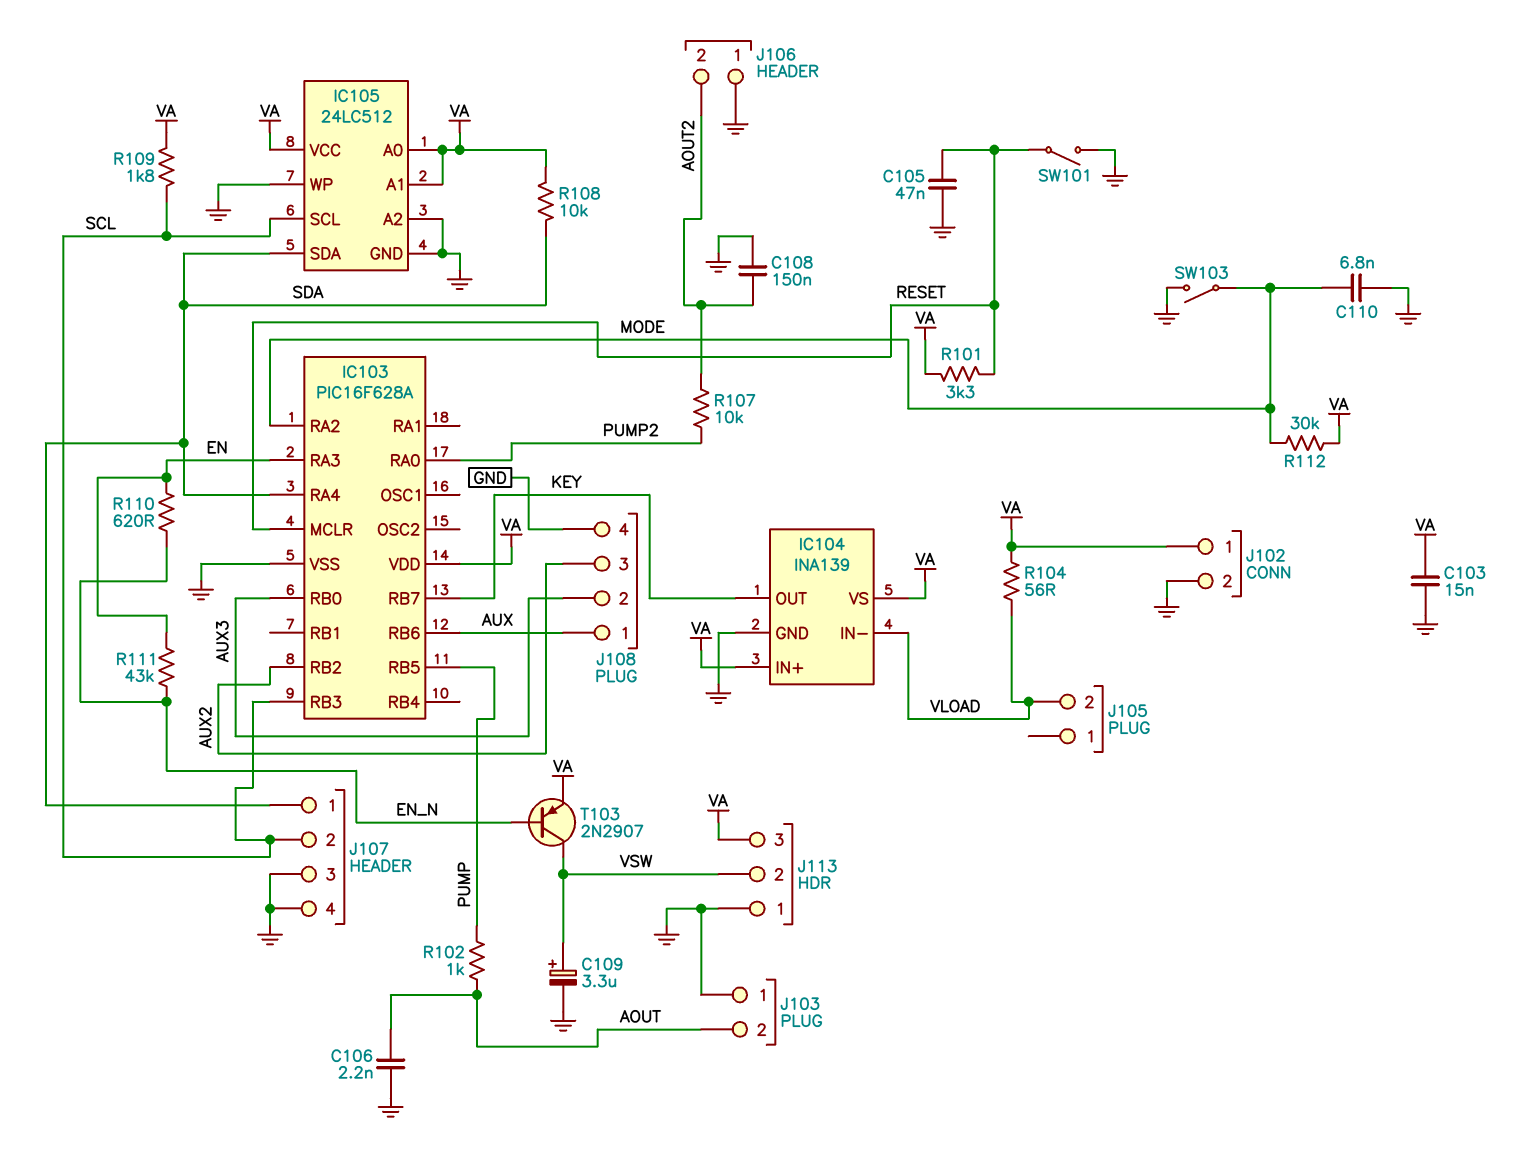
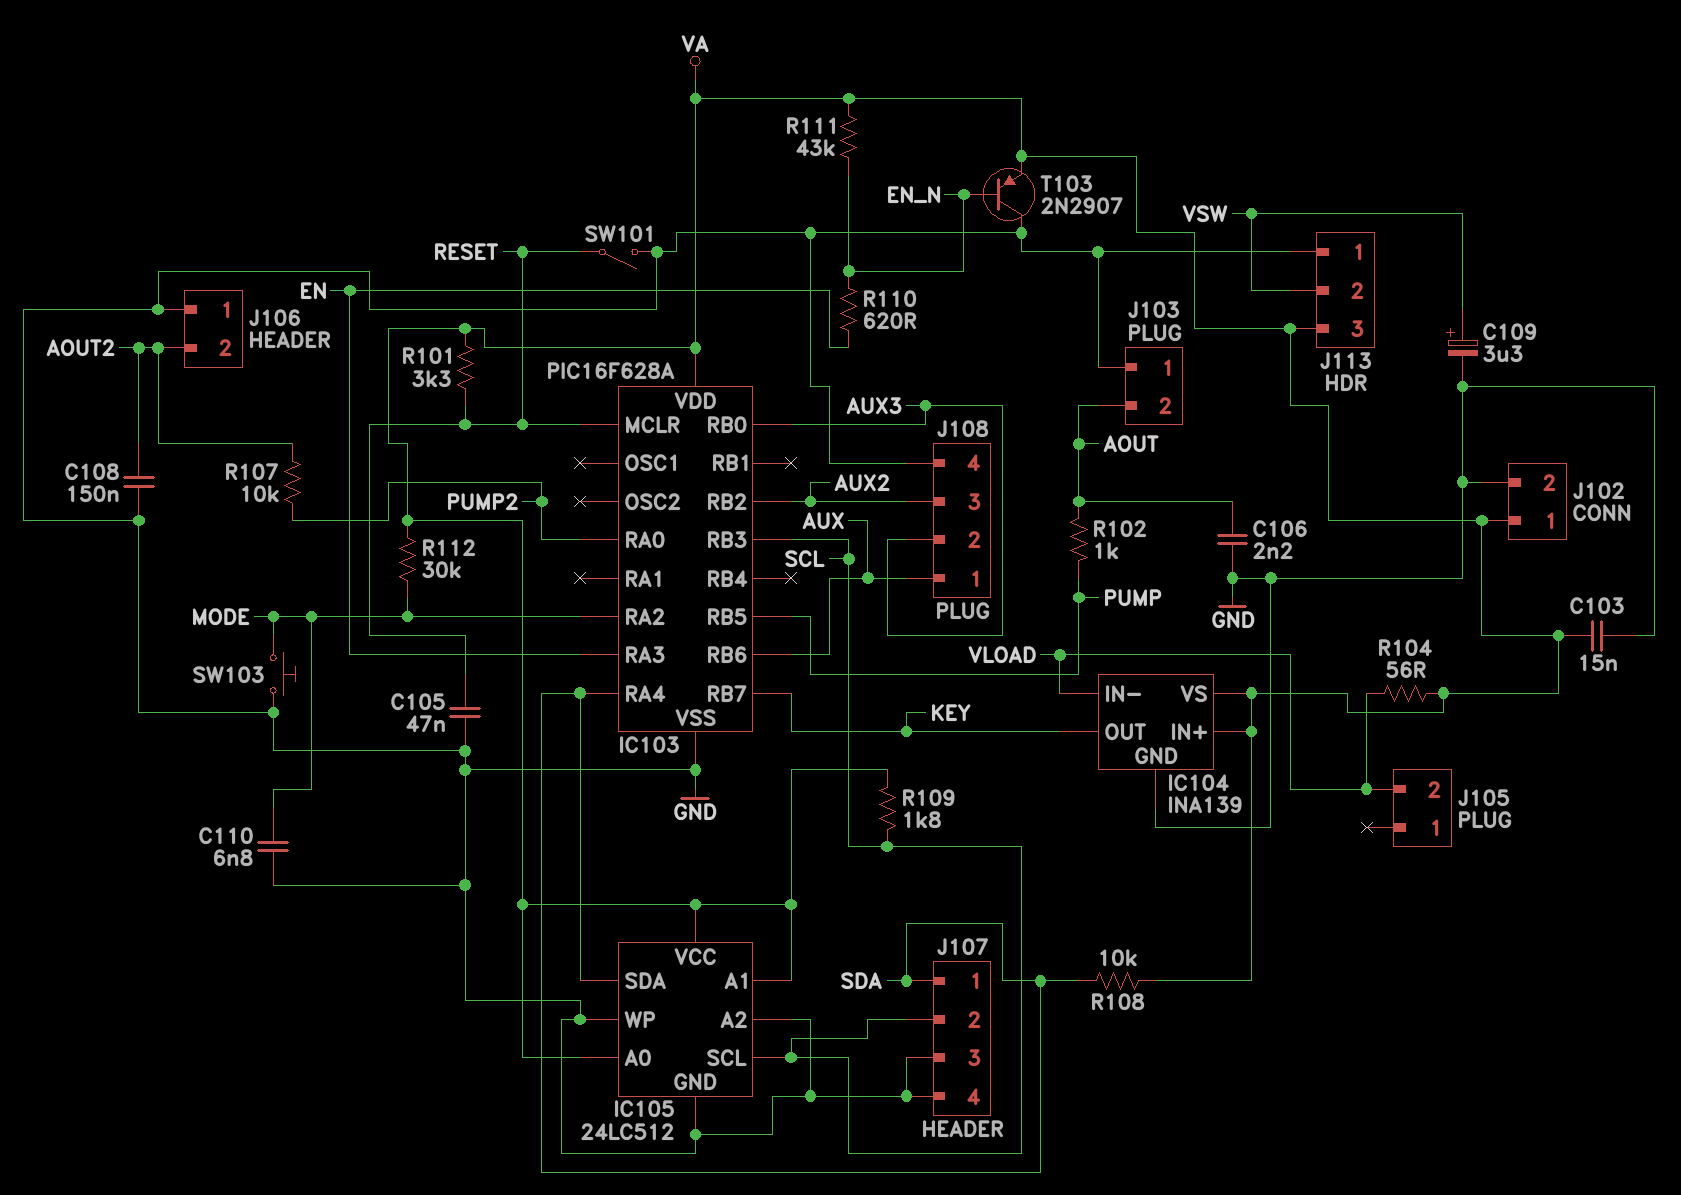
R111: 43k (EN, EN_N) -> 43k (EN_N, VA)
SW103: switch (GND, MODE) -> button (GND, MODE)
T103: PNP 2N2907 (B EN_N, C VSW, E VA) -> PNP 2N2907 (B EN_N, C GND, E VA)

